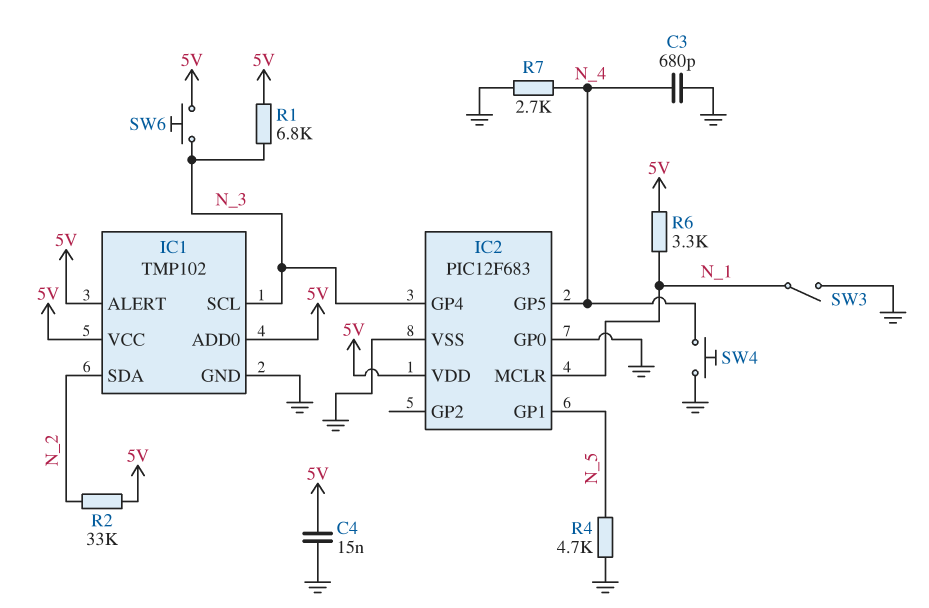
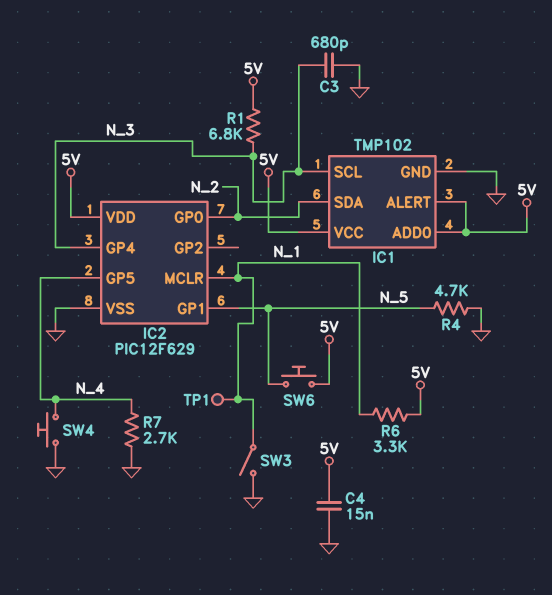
C3: 680pF (GND, N_4) -> 680pF (GND, N_3)
IC2: PIC12F683 -> PIC12F629
IC2 pin GP0: GND -> N_2
R2: 33k (5V, N_2) -> none
SW6: button (5V, N_3) -> button (5V, N_5)
TP1: none -> test point (N_1)

